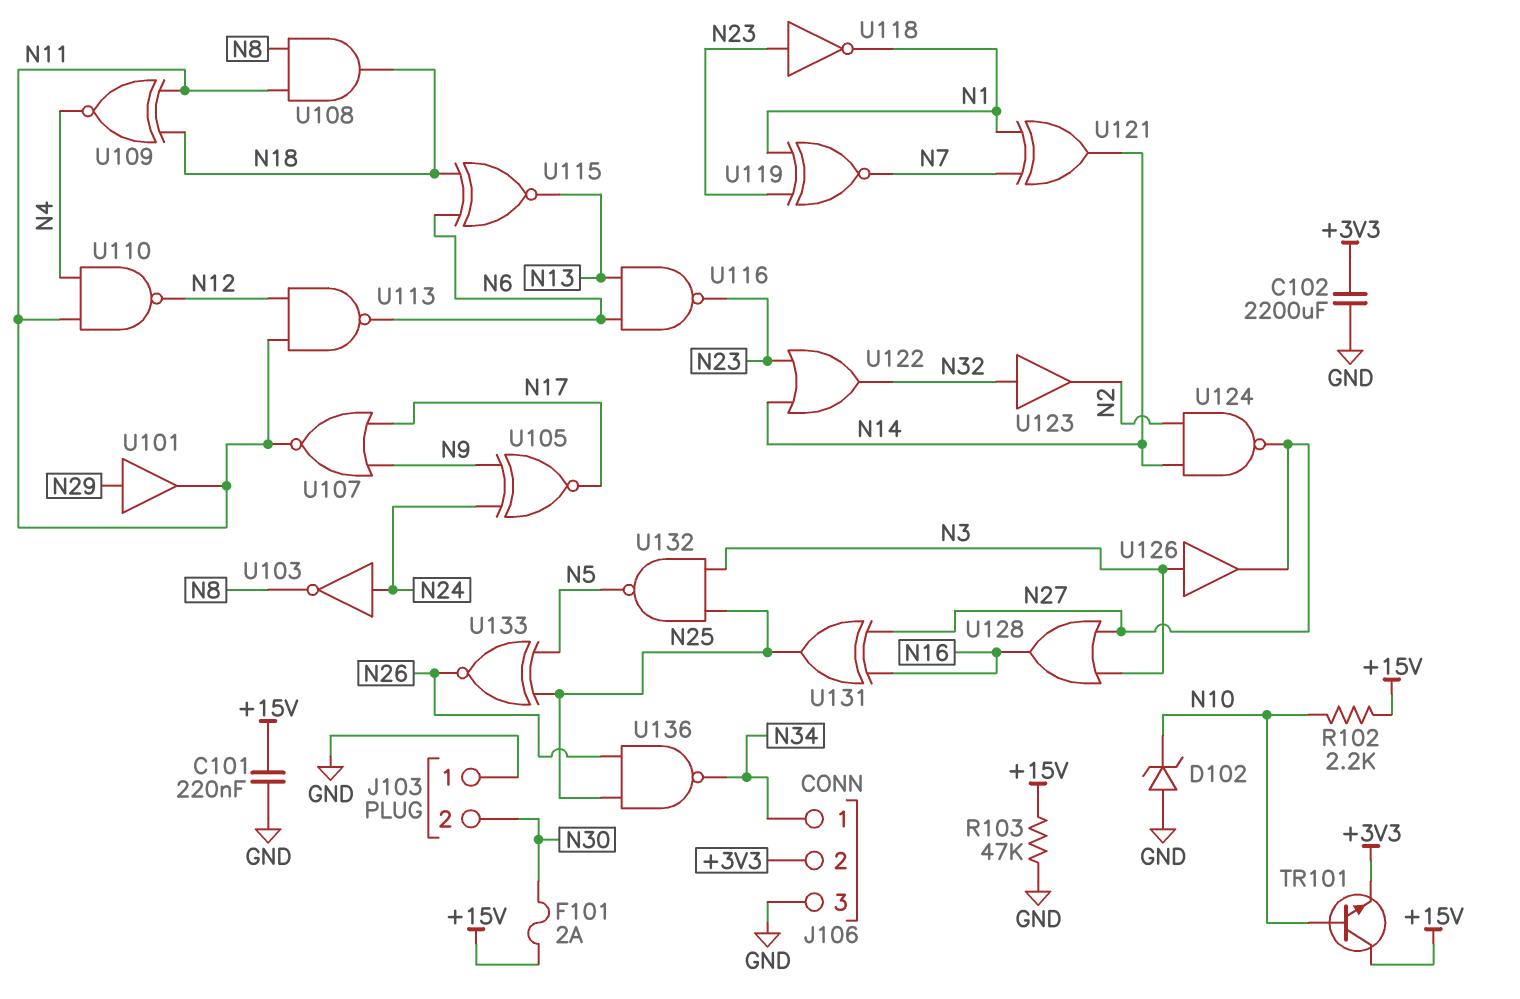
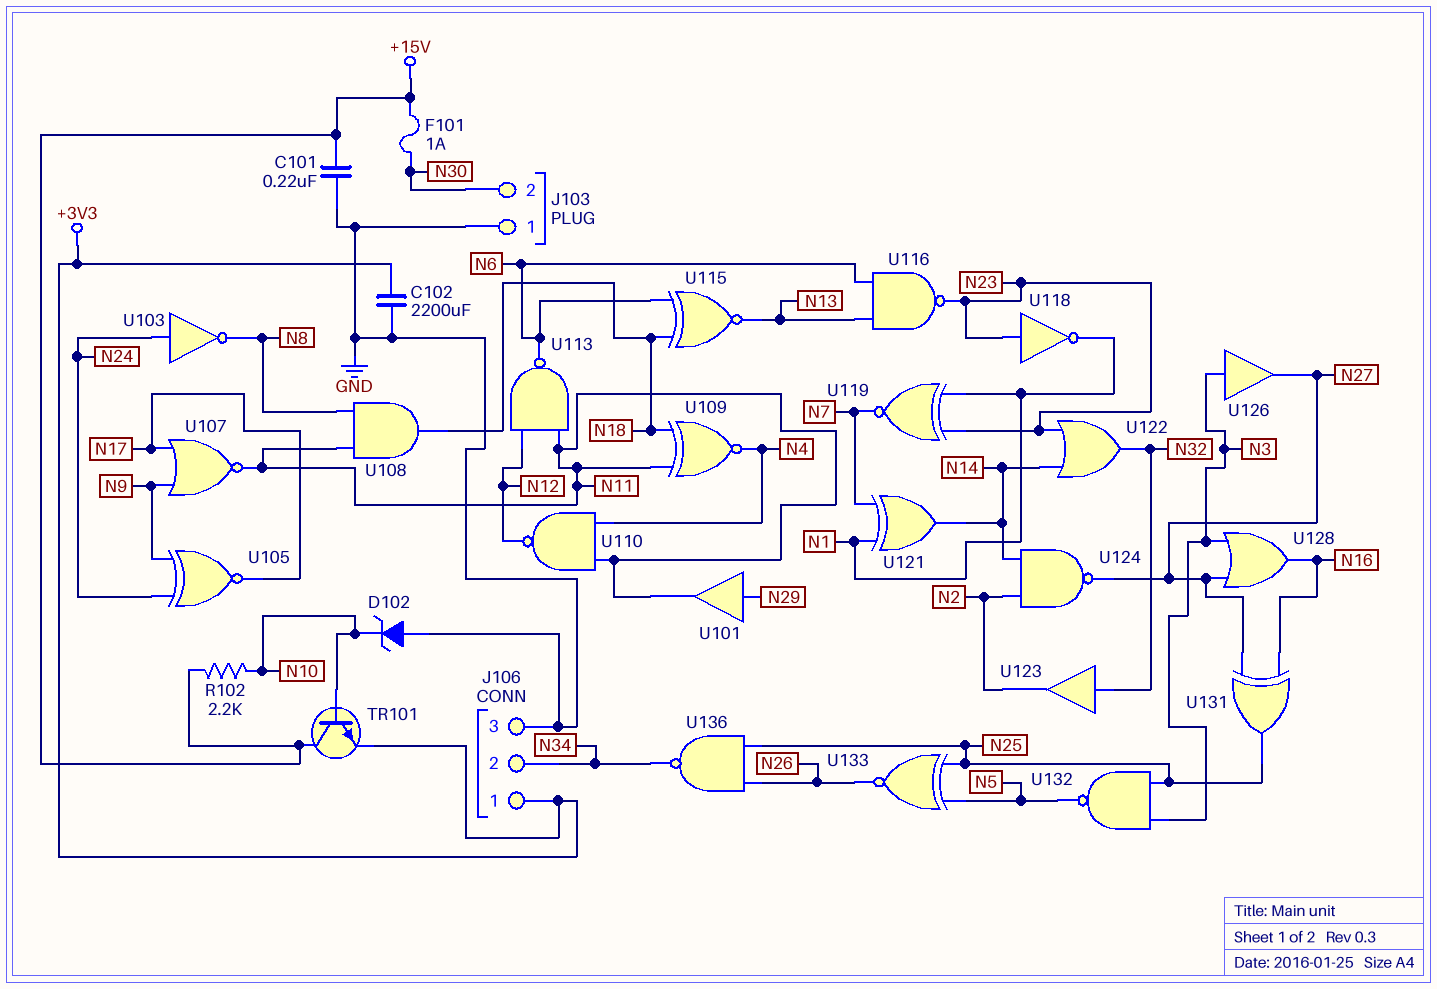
F101: 2A (+15V, N30) -> 1A (+15V, N30)
J106 pin 1: N34 -> +3V3
J106 pin 2: +3V3 -> N34
R103: 47k (+15V, GND) -> none

